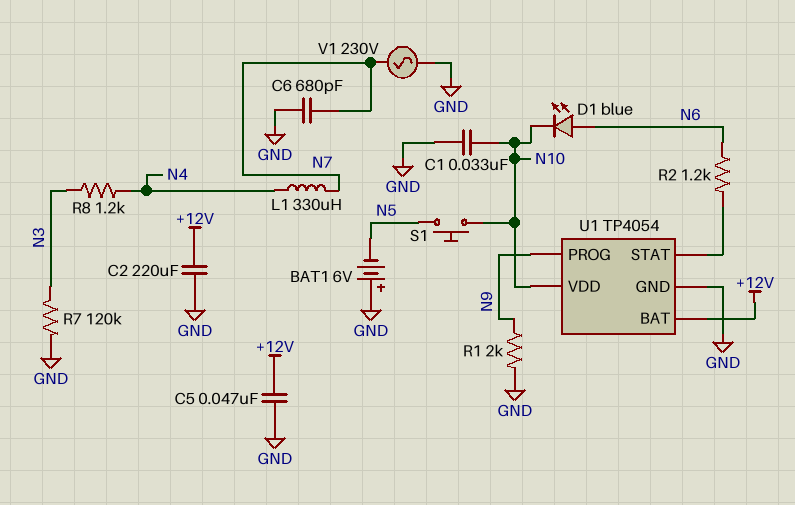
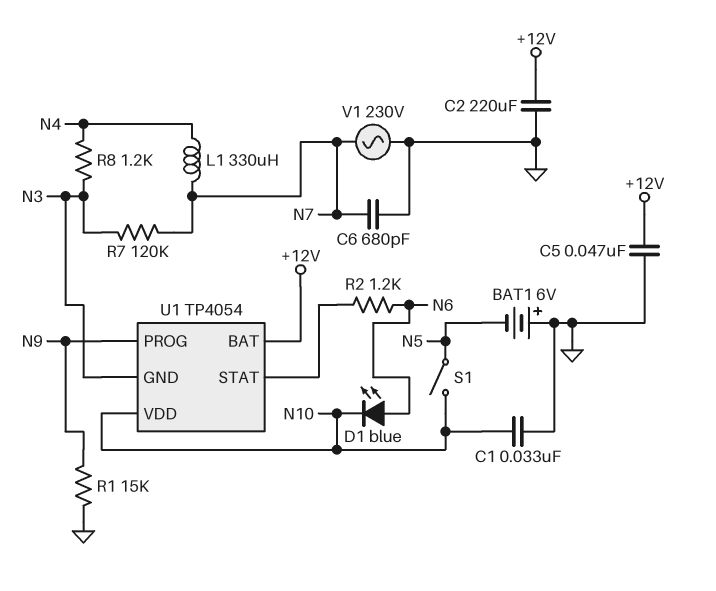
R1: 2k (GND, N9) -> 15k (GND, N9)
R7: 120k (GND, N3) -> 120k (N3, N7)
S1: button (N5, N10) -> switch (N5, N10)
U1 pin GND: GND -> N3

